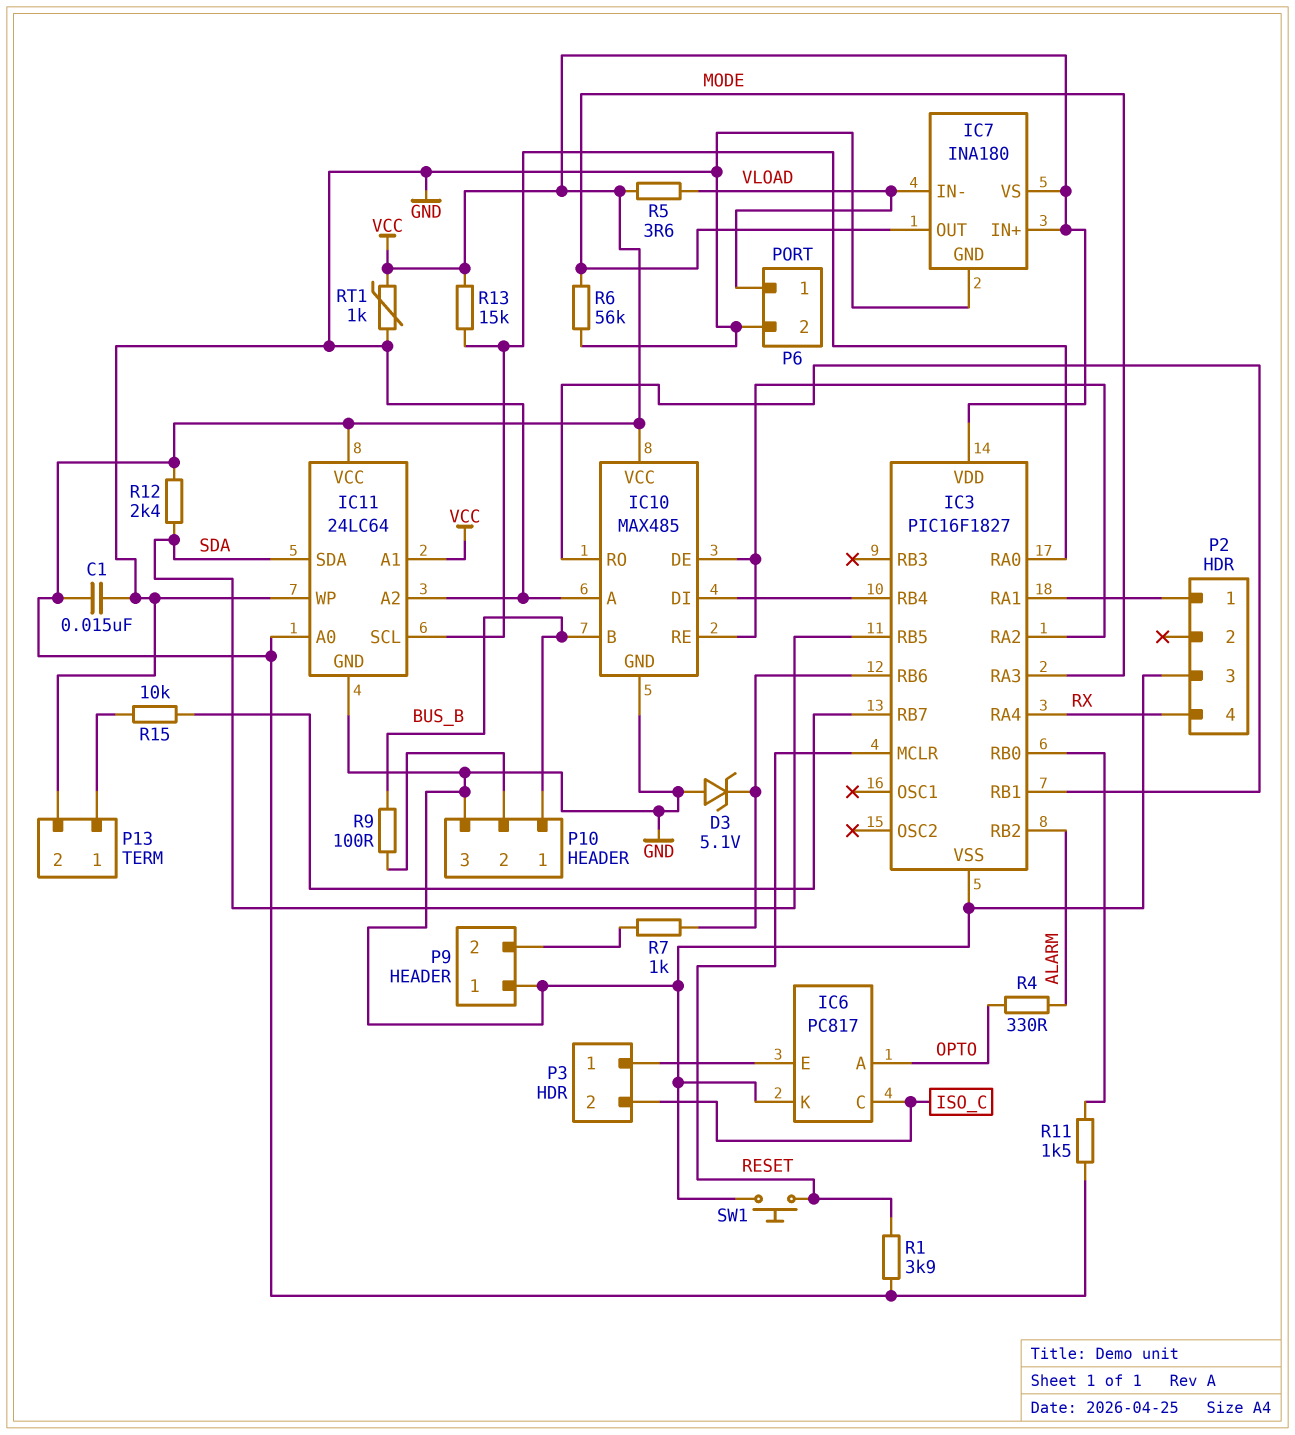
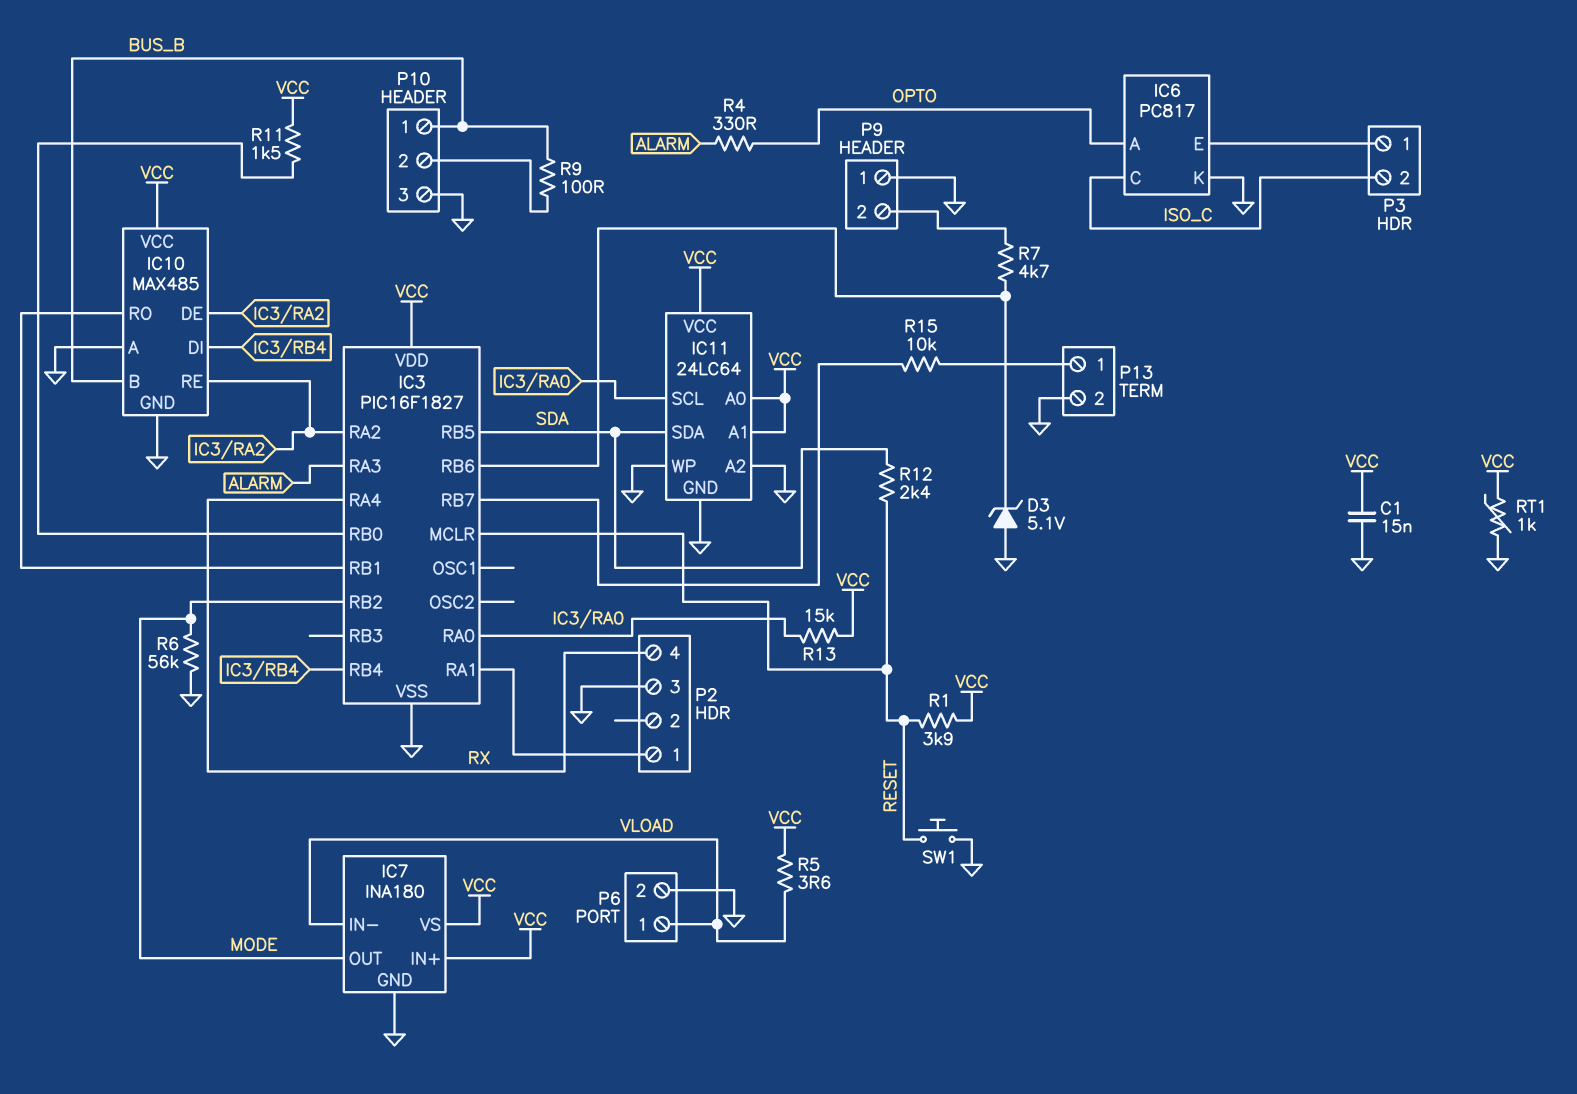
IC3 pin RA3: MODE -> ALARM
IC3 pin RB2: ALARM -> MODE
R7: 1k (IC3/RB6, P9/2) -> 4.7k (IC3/RB6, P9/2)
R12: 2.4k (SDA, VCC) -> 2.4k (RESET, SDA)

